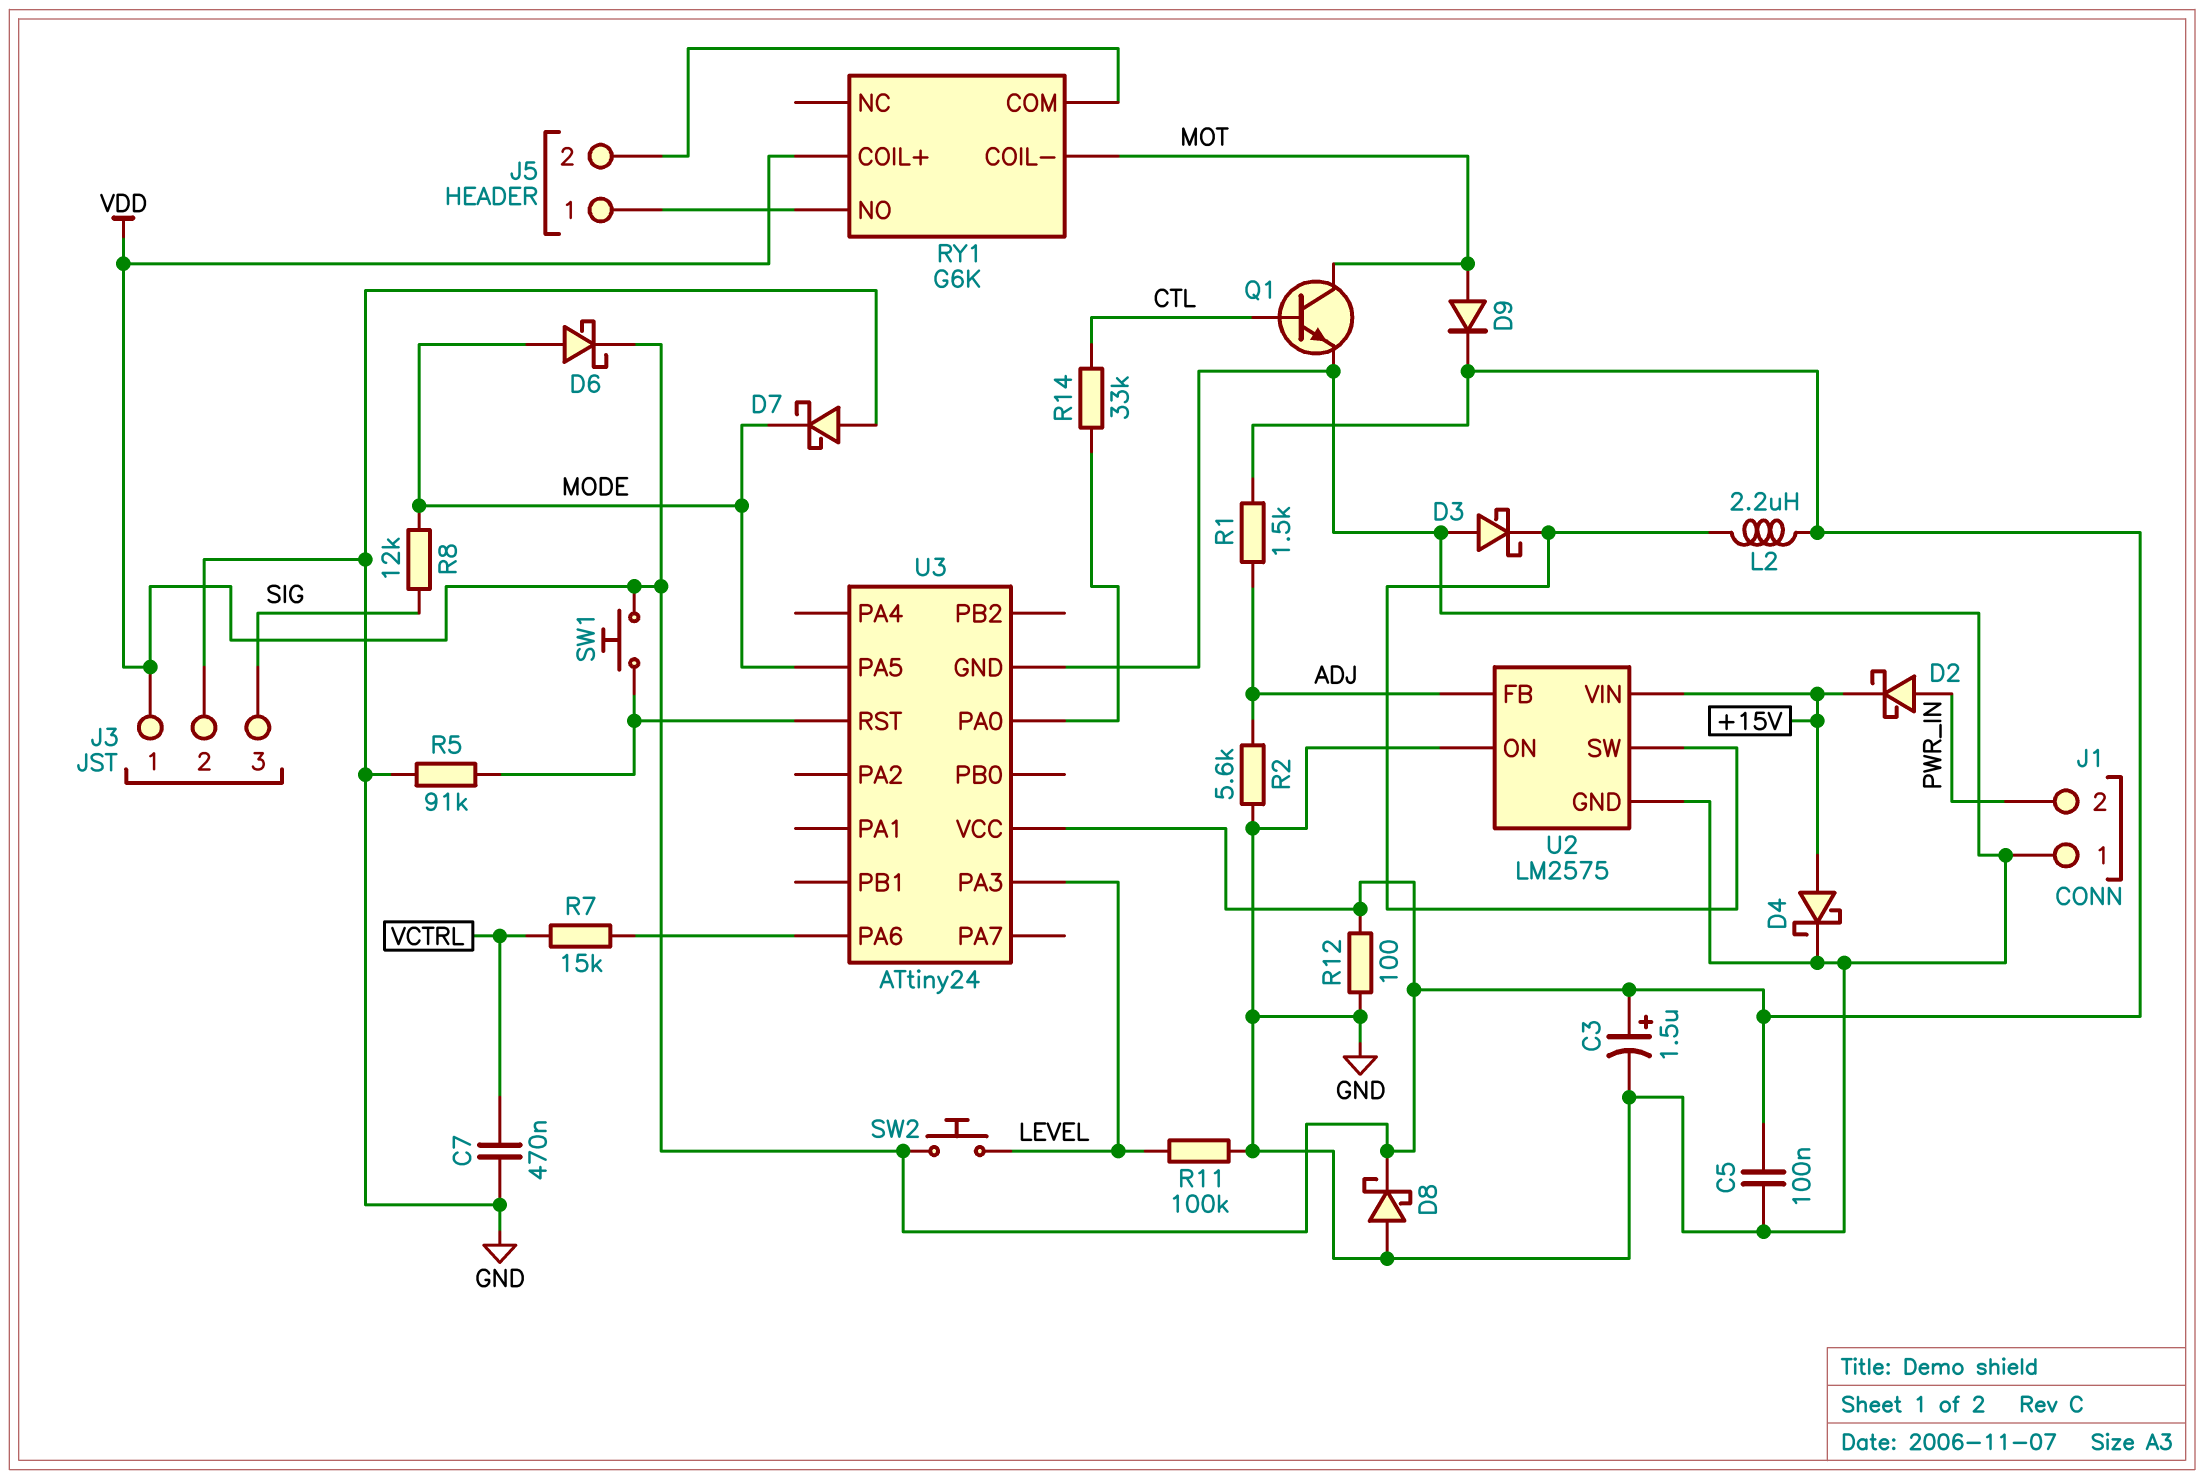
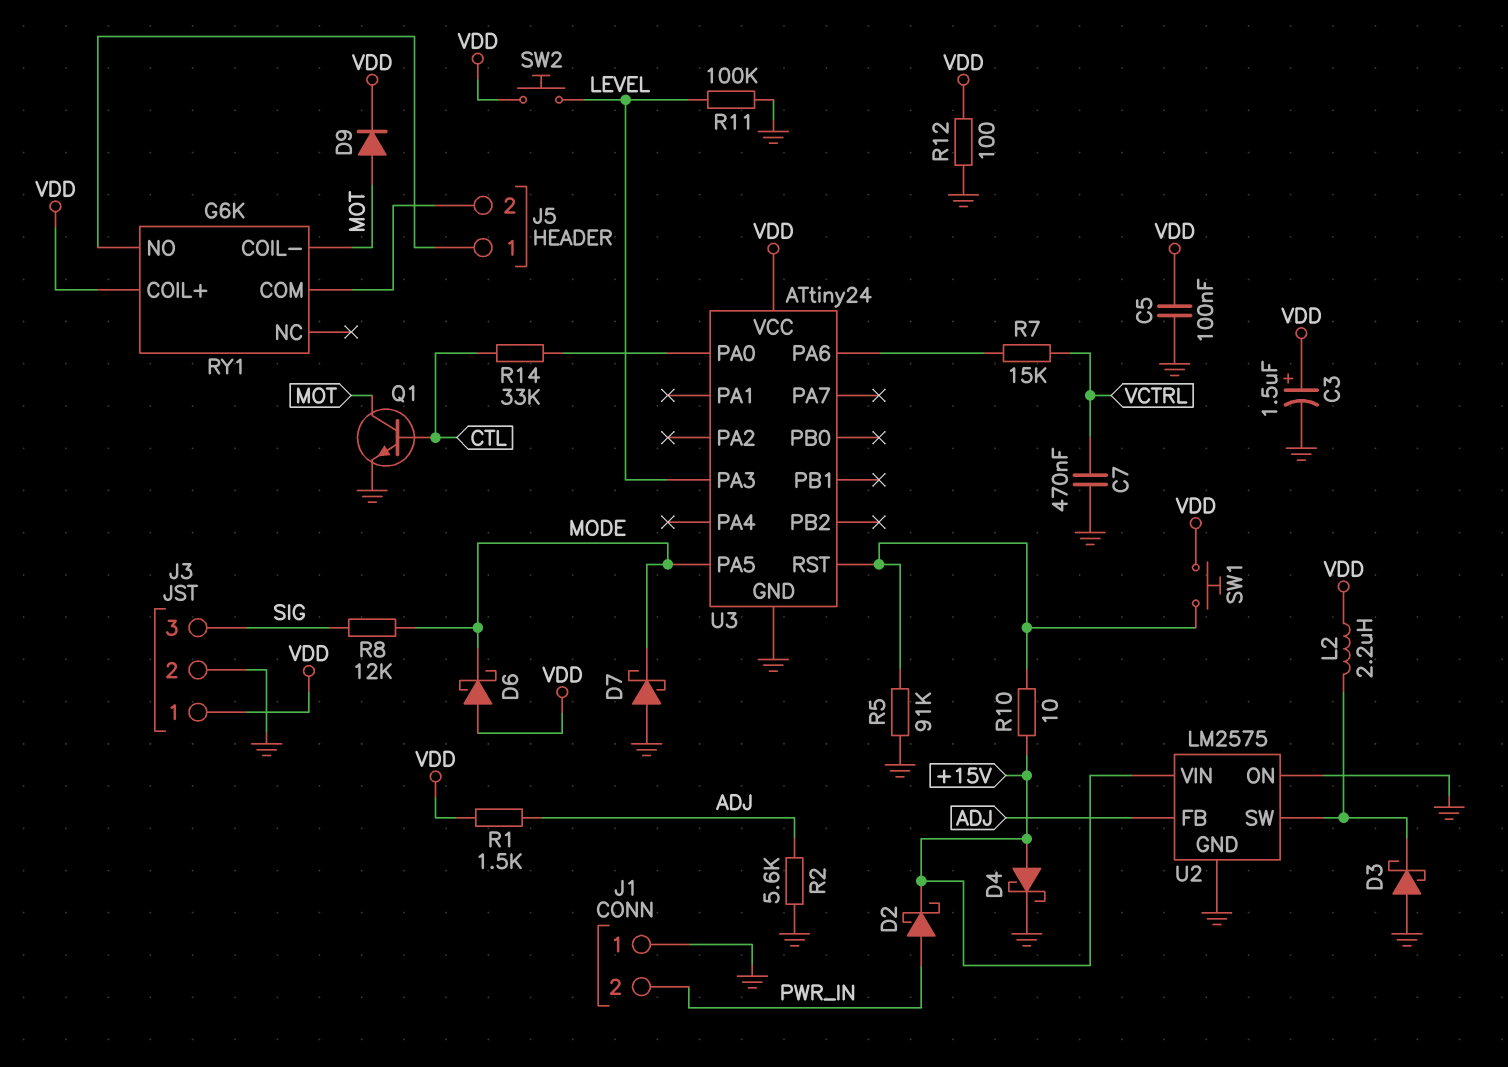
D6: schottky (A MODE, K VDD) -> schottky (A VDD, K MODE)
D8: schottky (A GND, K VDD) -> none
R10: none -> 10 (+15V, U3/RST)

